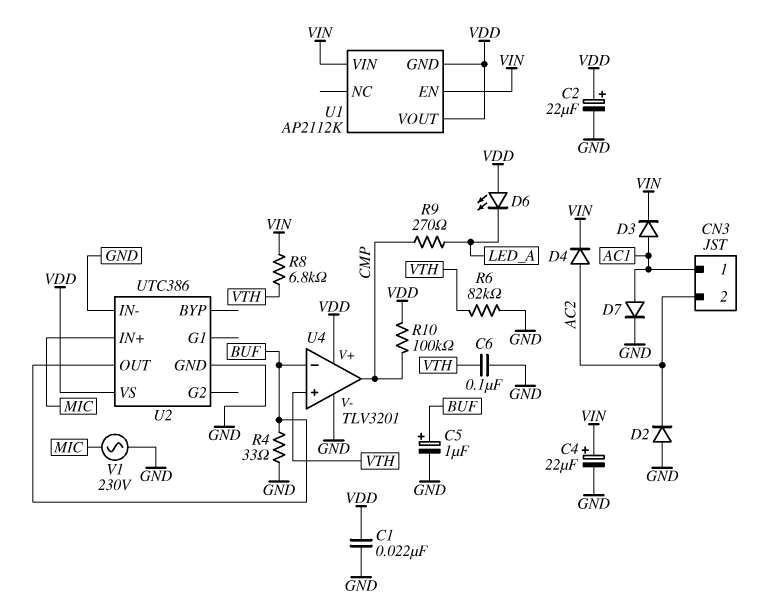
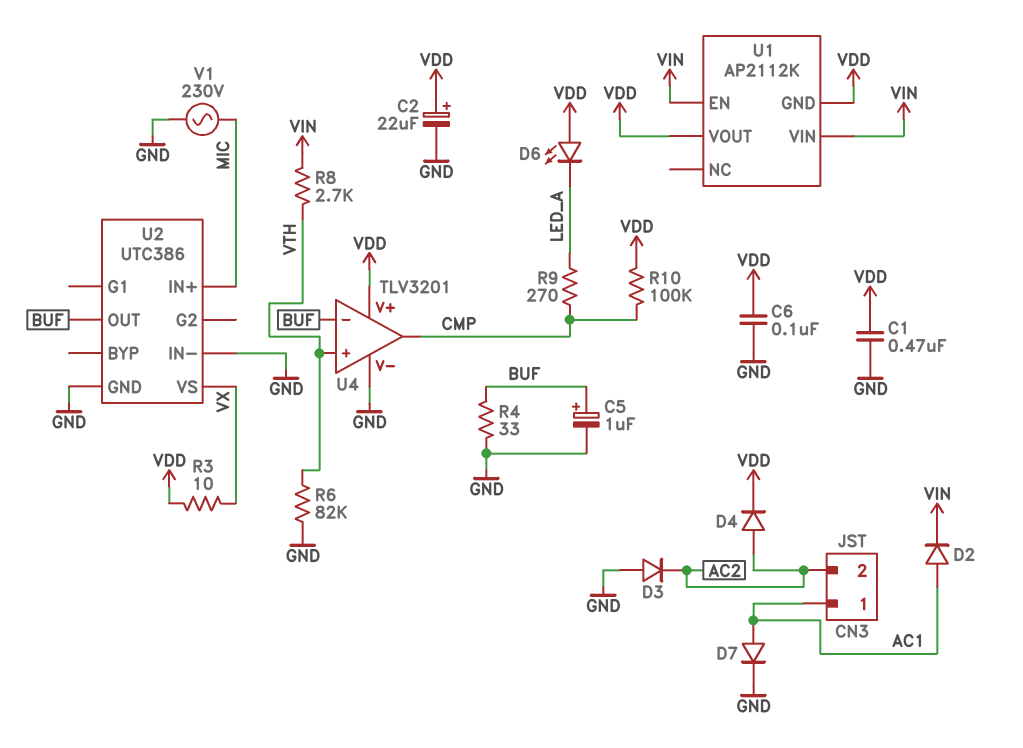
C1: 22nF (GND, VDD) -> 470nF (GND, VDD)
C4: 22uF (plus VIN, minus GND) -> none
C6: 100nF (GND, VTH) -> 100nF (GND, VDD)
D2: diode (A GND, K AC2) -> diode (A AC1, K VIN)
D3: diode (A AC1, K VIN) -> diode (A GND, K AC2)
D4: diode (A AC2, K VIN) -> diode (A AC2, K VDD)
R3: none -> 10 (VDD, VX)
R8: 6.8k (VIN, VTH) -> 2.7k (VIN, VTH)
U2 pin VS: VDD -> VX

